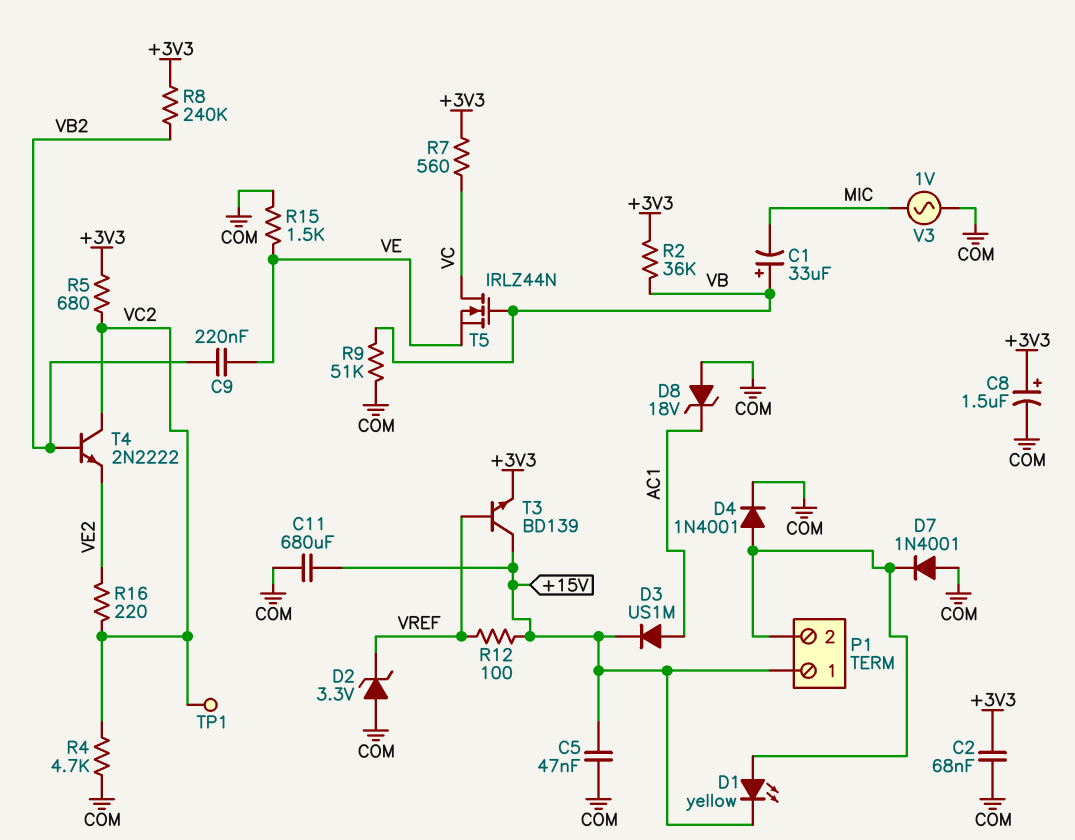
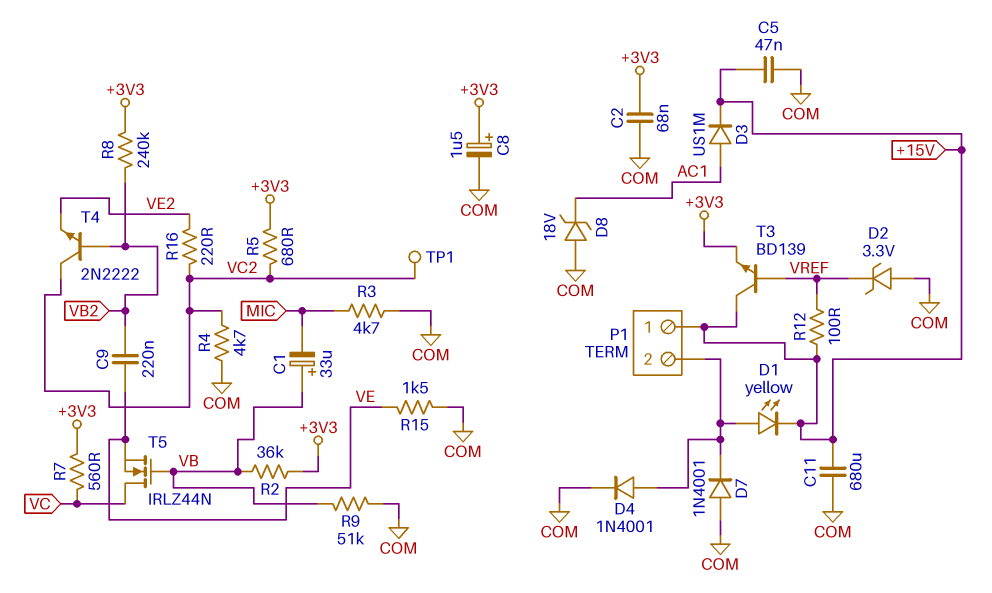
R3: none -> 4.7k (COM, MIC)
V3: AC 1V (COM, MIC) -> none

